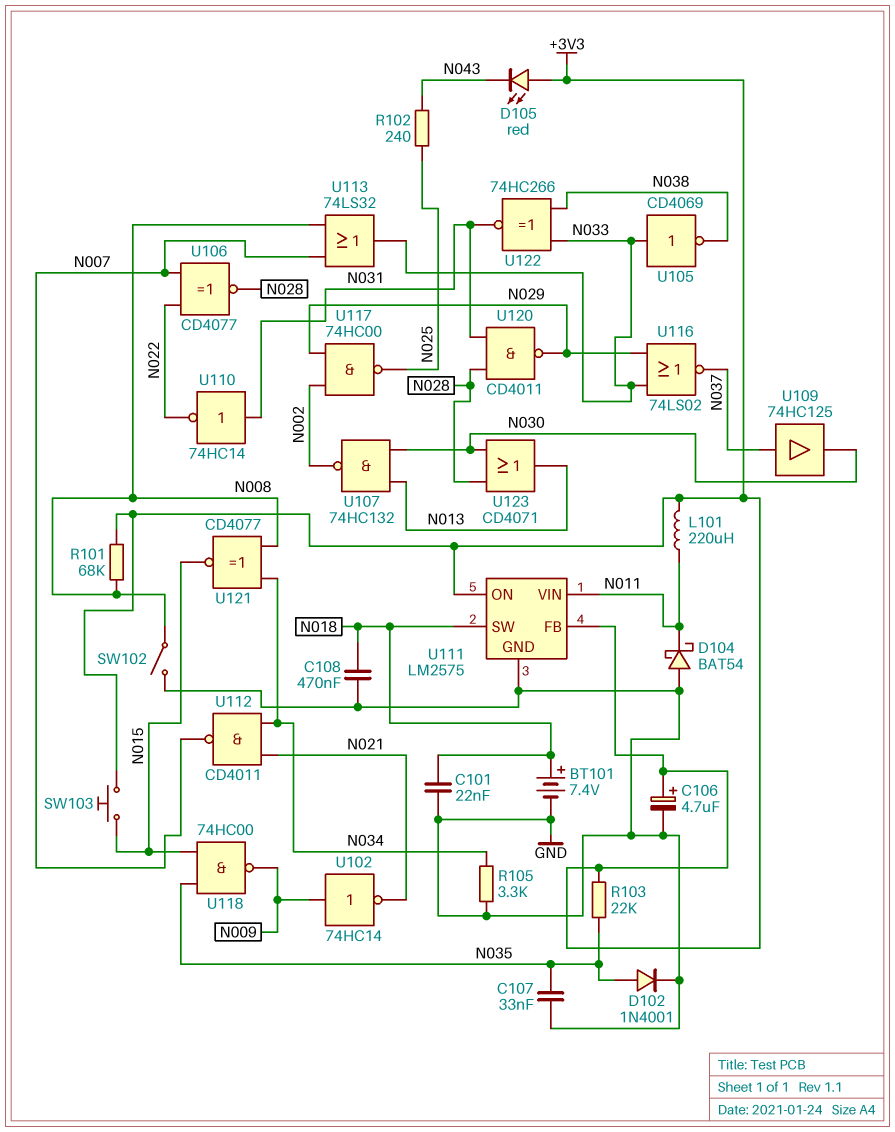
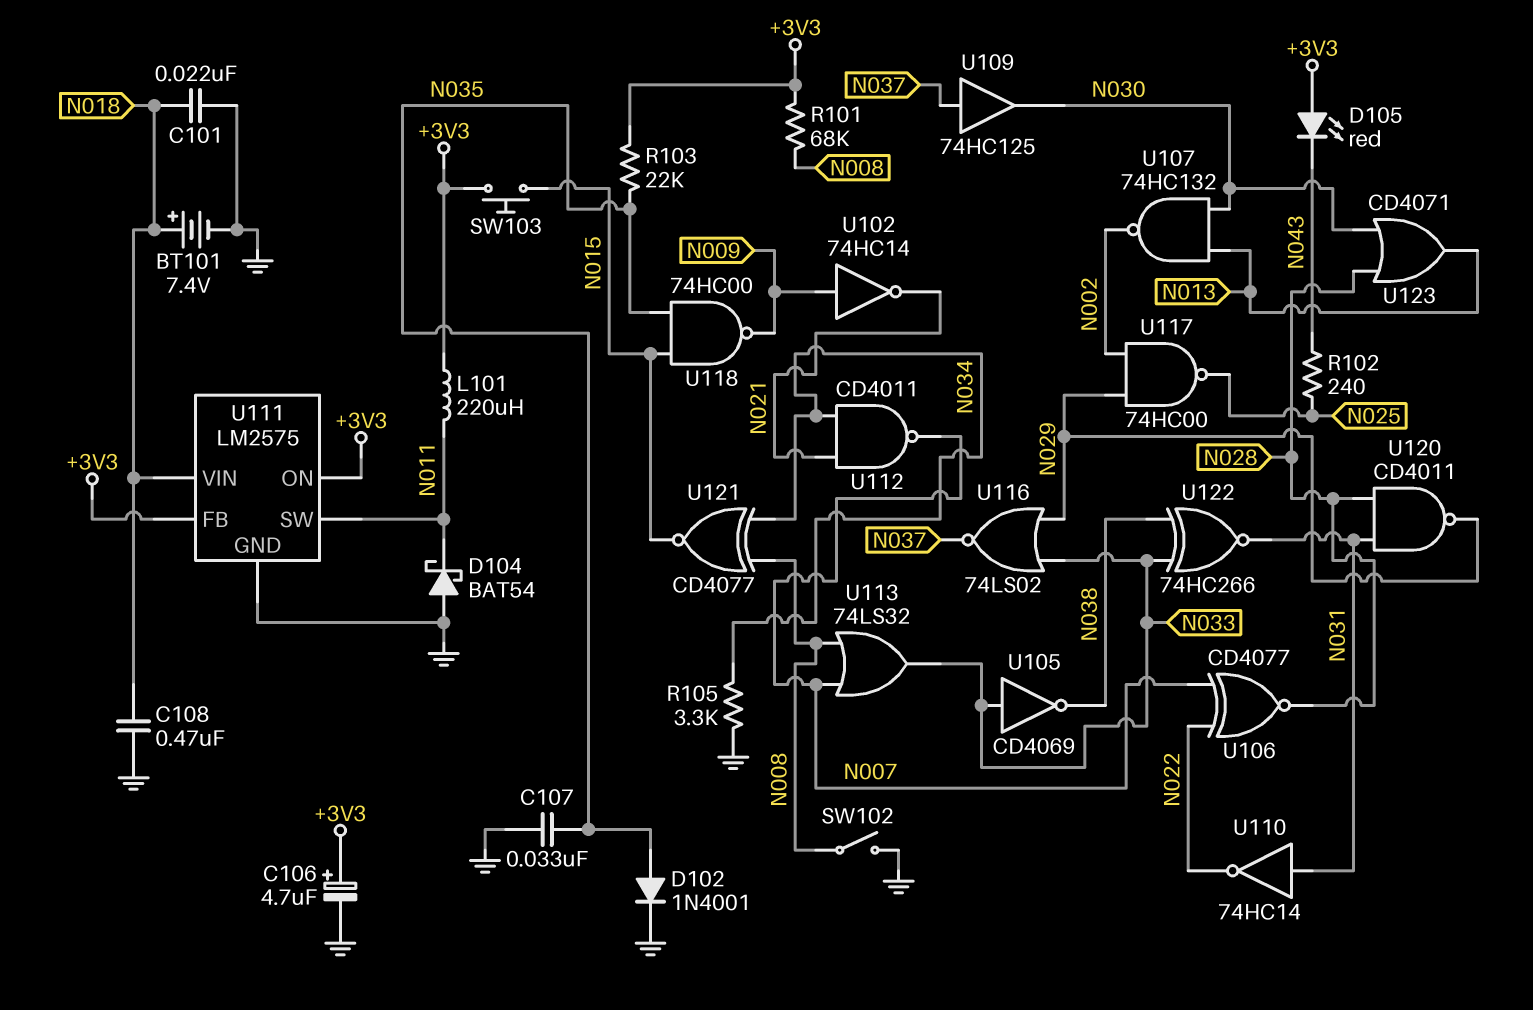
U111 pin SW: N018 -> N011
U111 pin VIN: N011 -> N018

